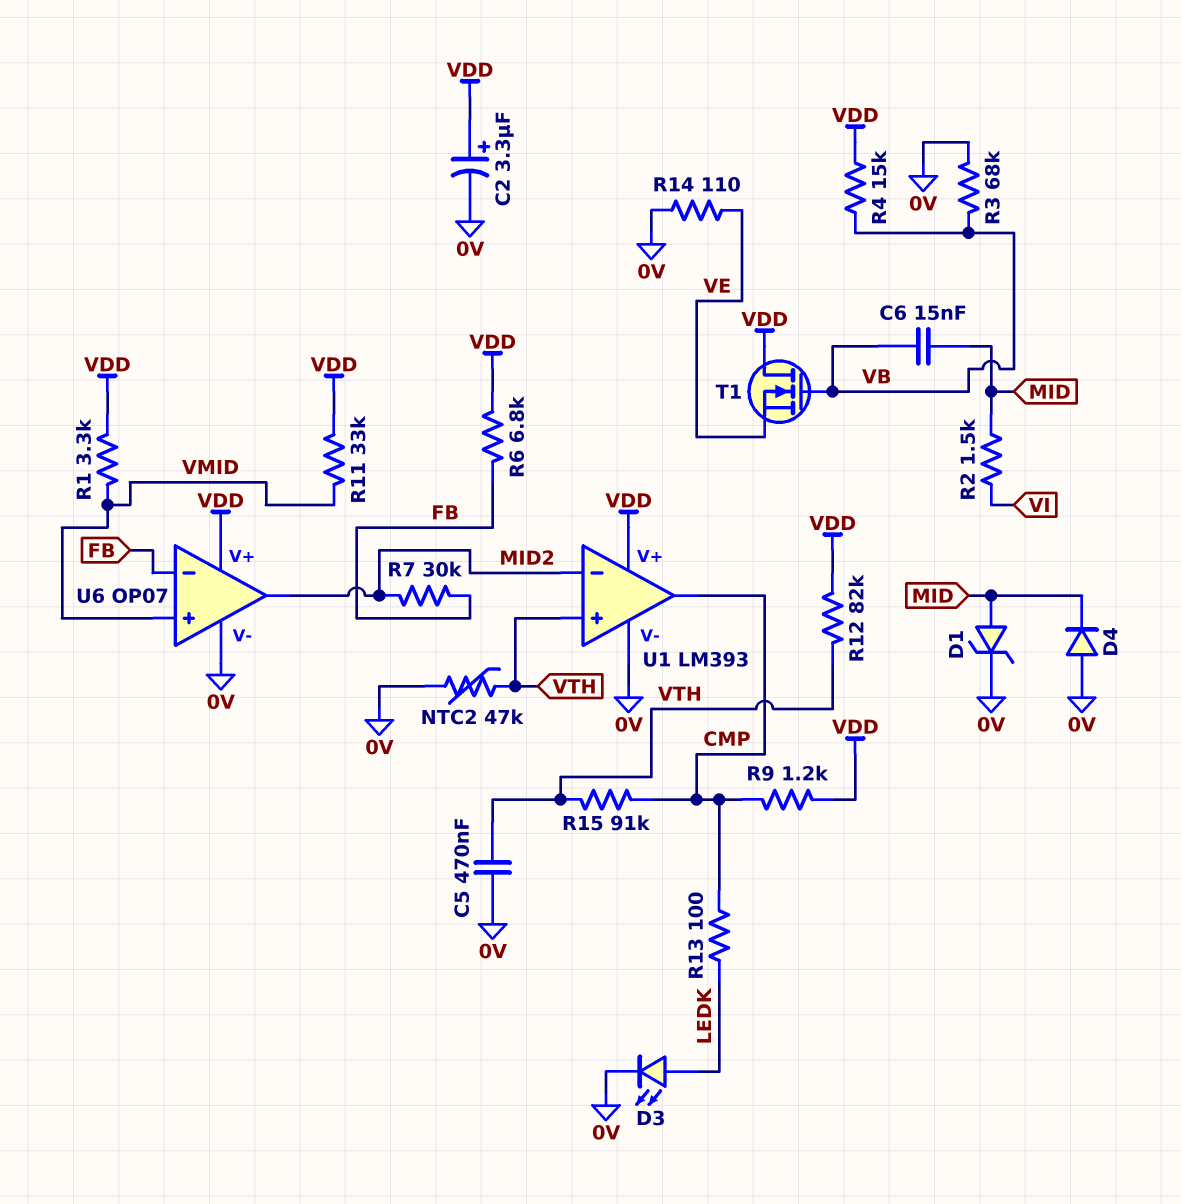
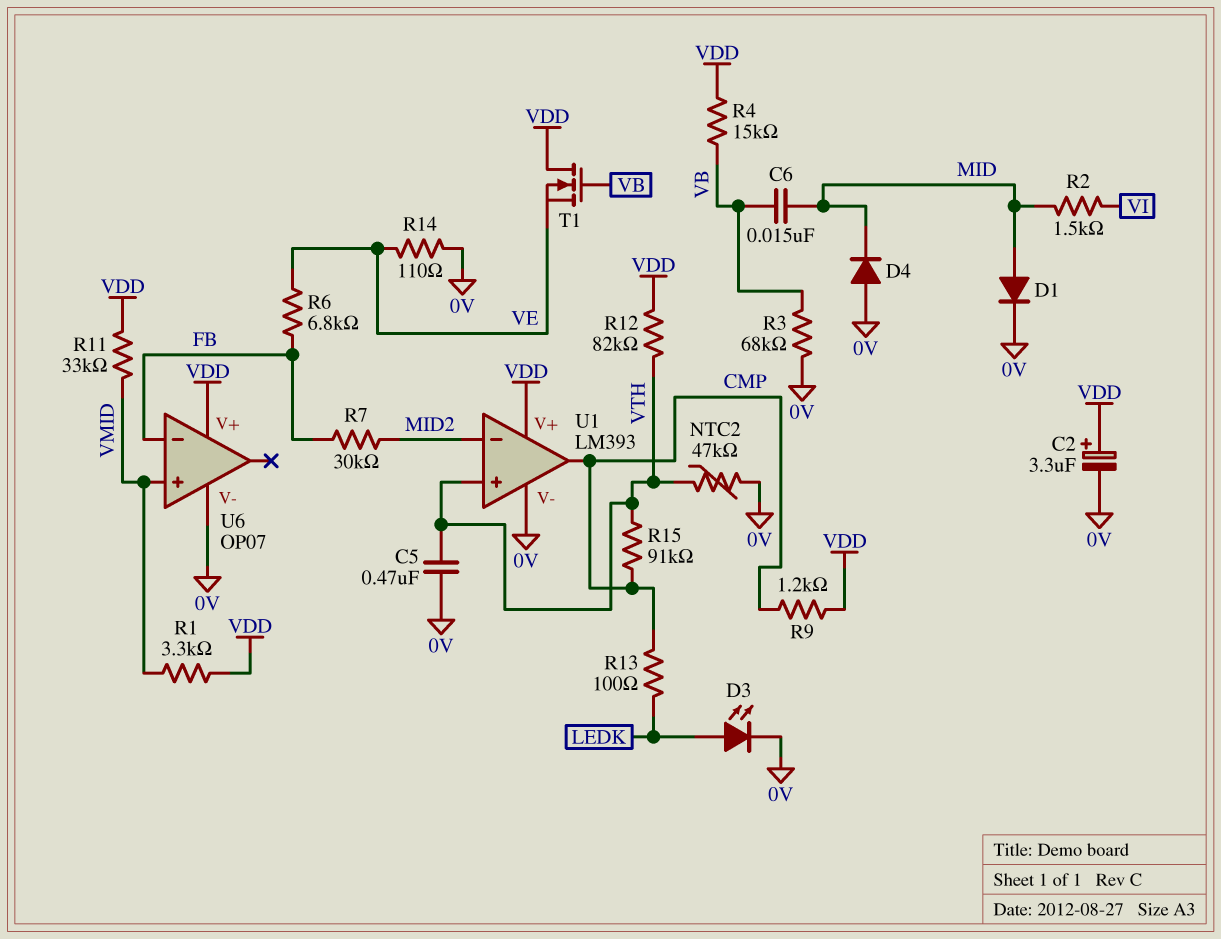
D1: zener (A MID, K 0V) -> diode (A MID, K 0V)
R6: 6.8k (FB, VDD) -> 6.8k (FB, VE)
U6 pin out: MID2 -> none

